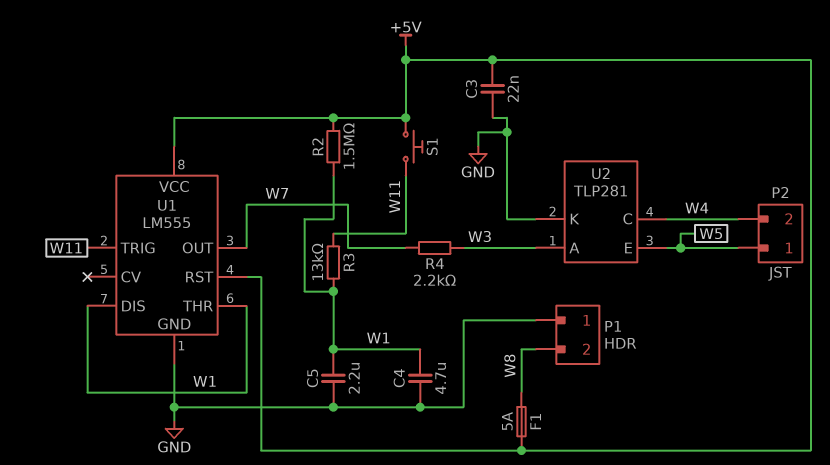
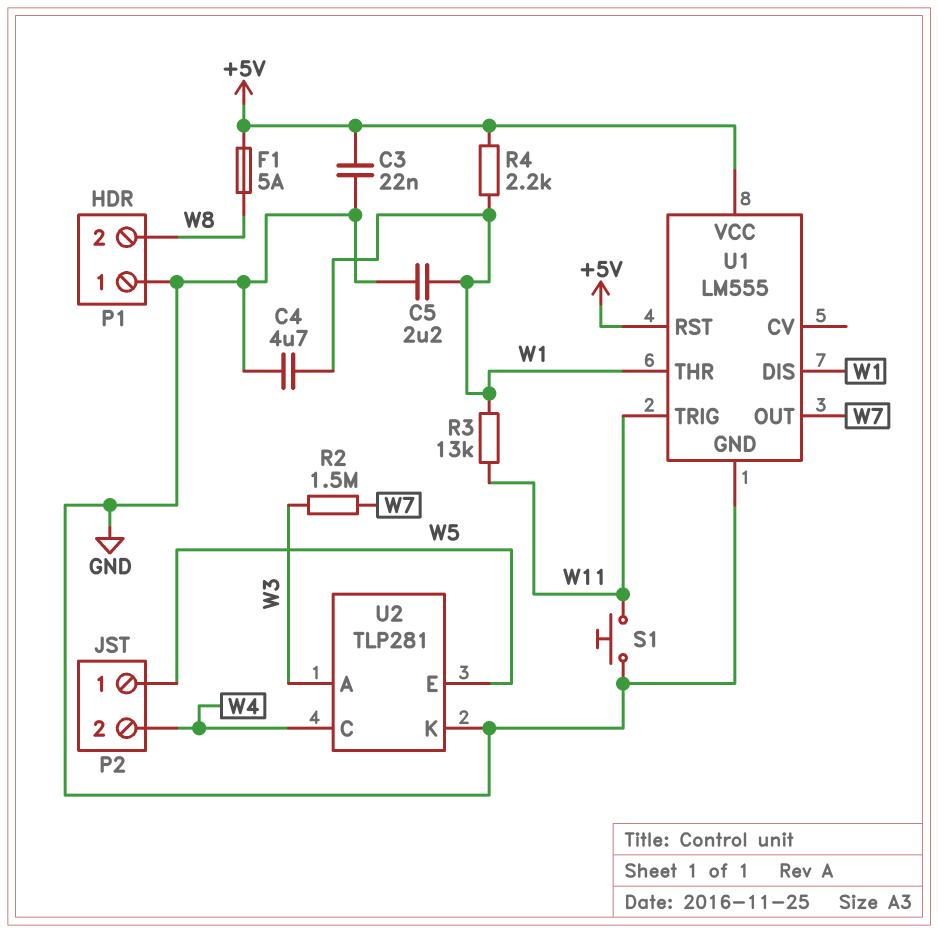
R2: 1.5M (+5V, W1) -> 1.5M (W3, W7)
R4: 2.2k (W3, W7) -> 2.2k (+5V, W1)
S1: button (+5V, W11) -> button (GND, W11)

